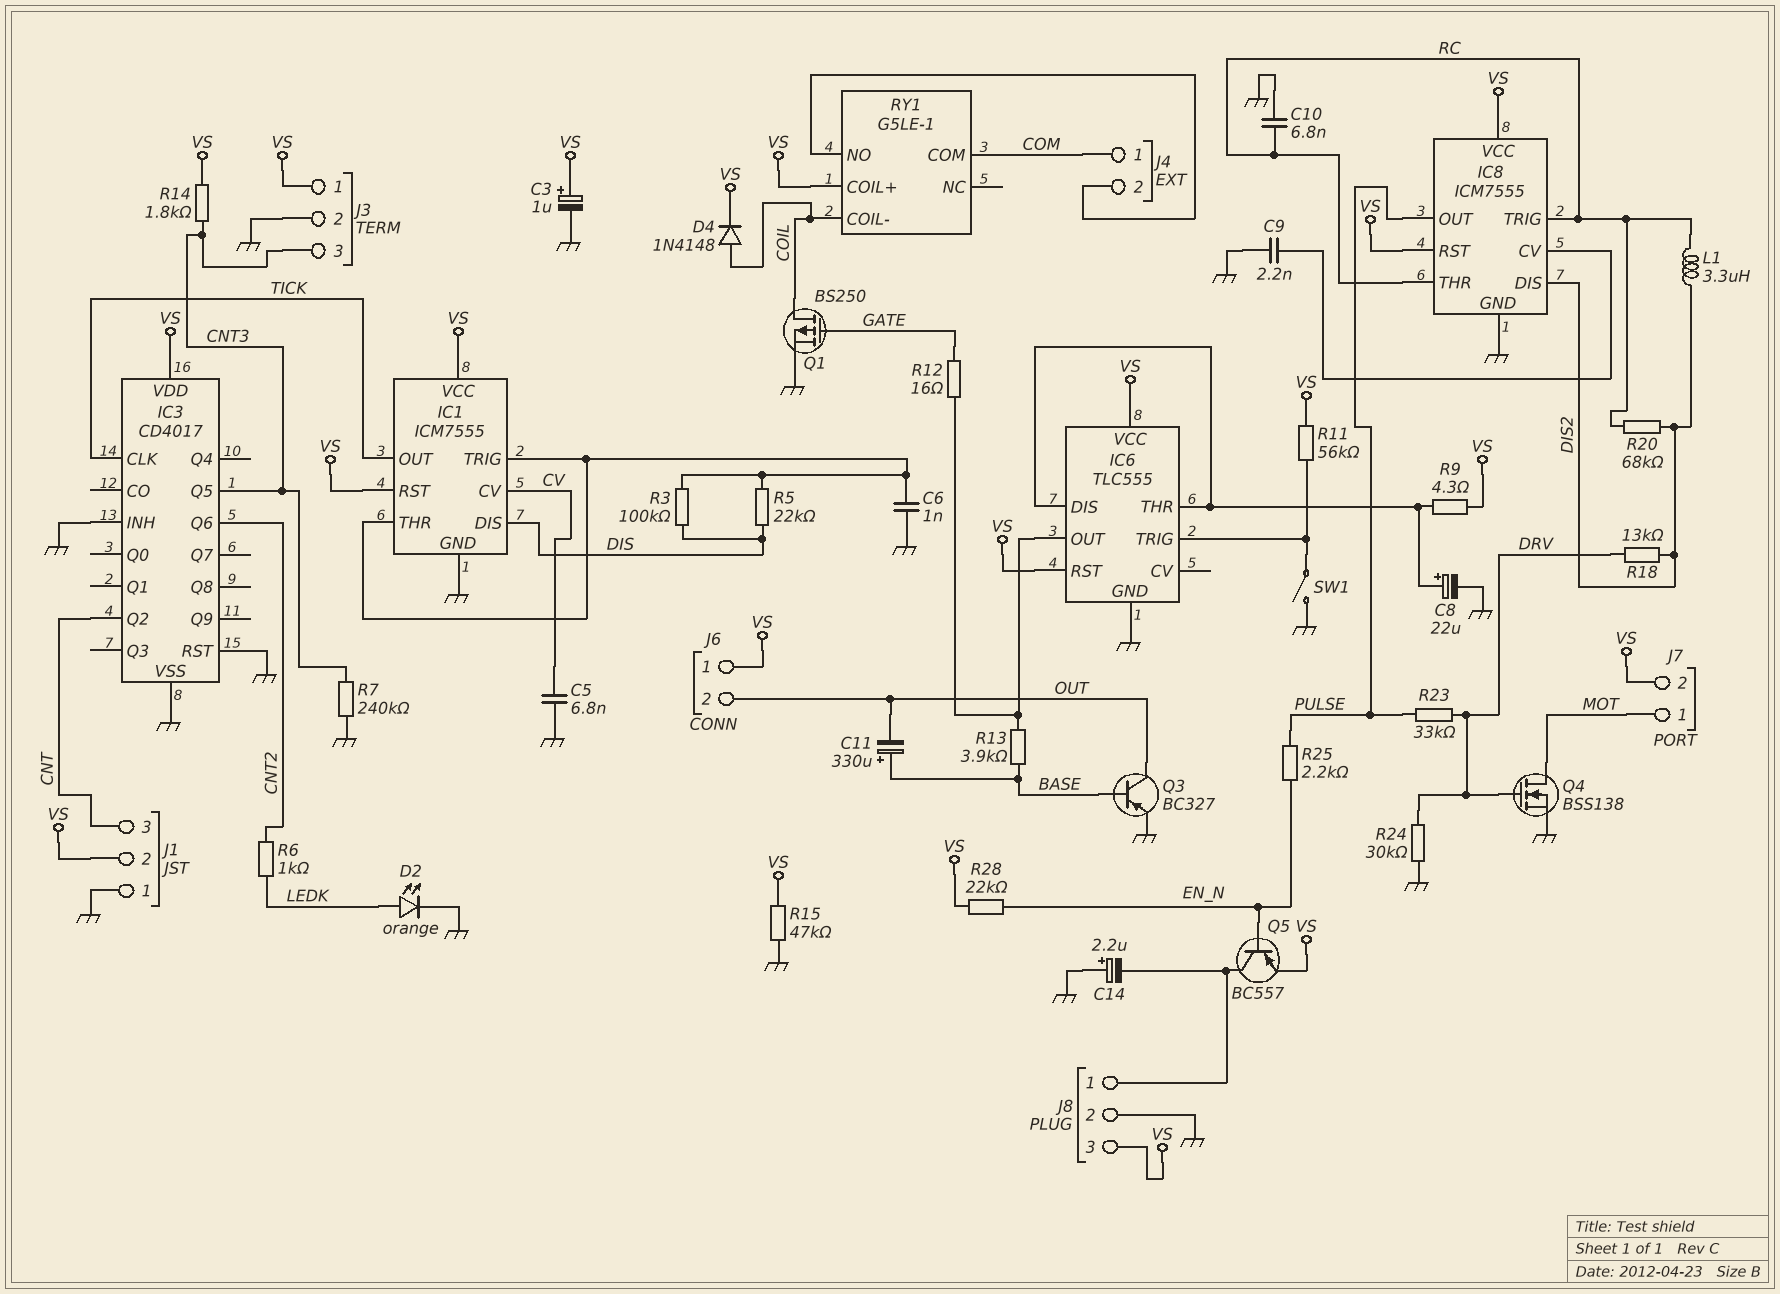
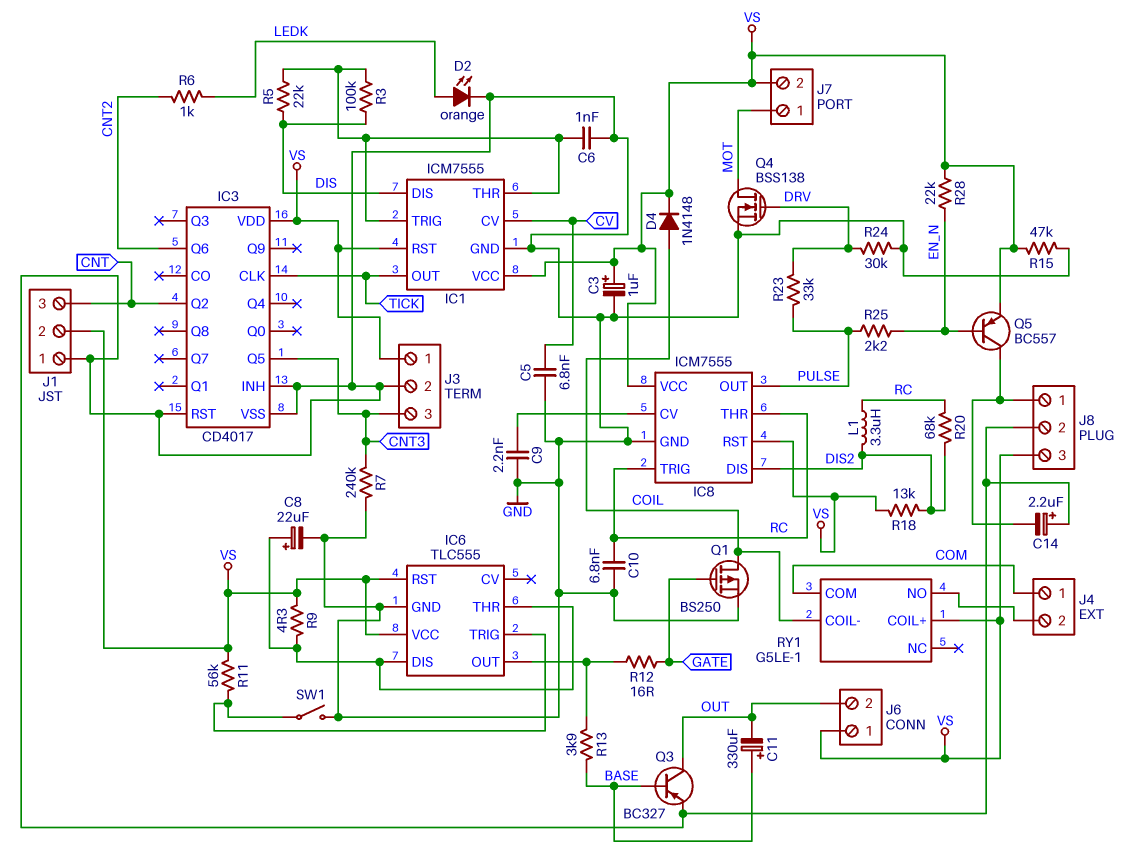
R14: 1.8k (CNT3, VS) -> none
R18: 13k (DIS2, DRV) -> 13k (DIS2, VS)

